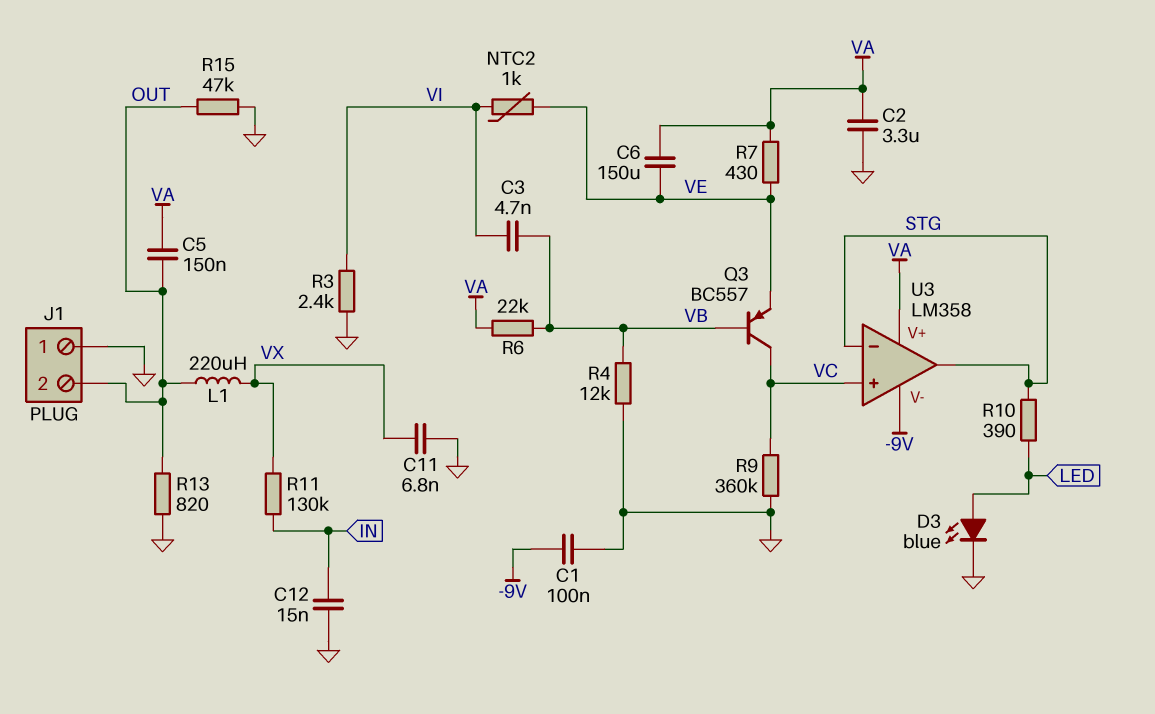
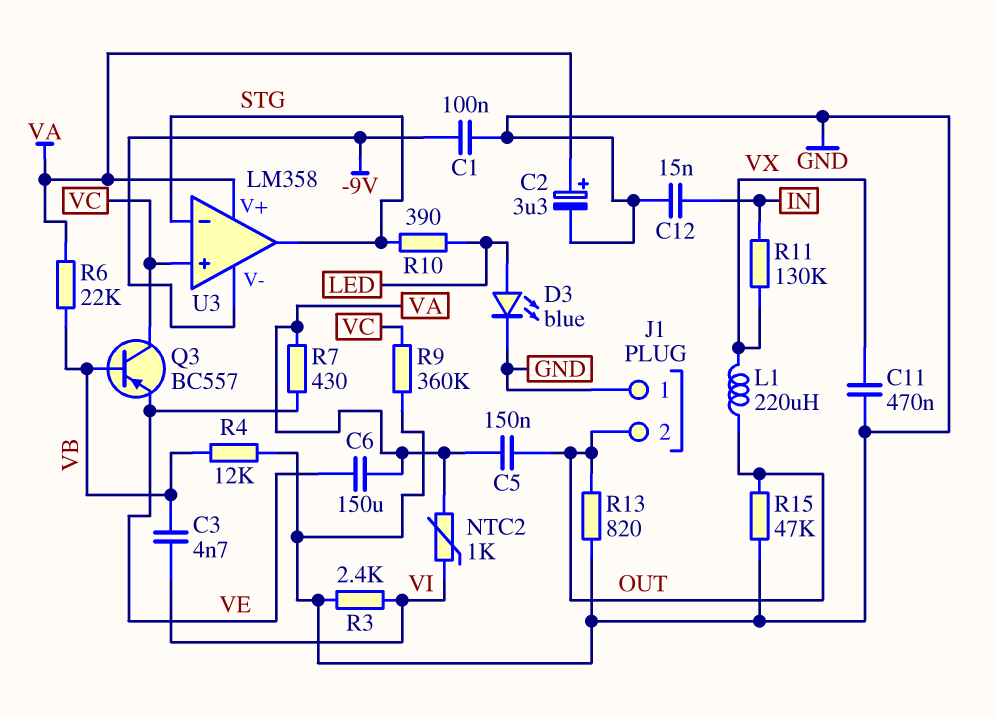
C2: 3.3uF (GND, VA) -> 3.3uF (plus VA, minus GND)
C11: 6.8nF (GND, VX) -> 470nF (GND, VX)
NTC2: 1k (VE, VI) -> 1k (VA, VI)

